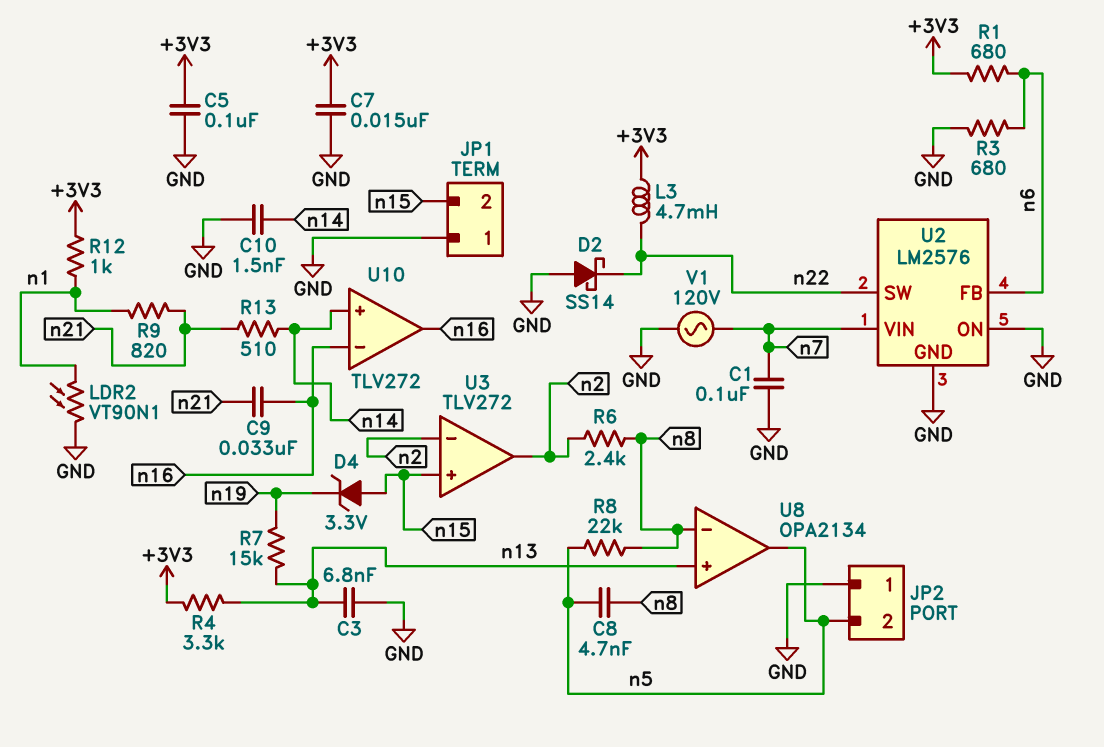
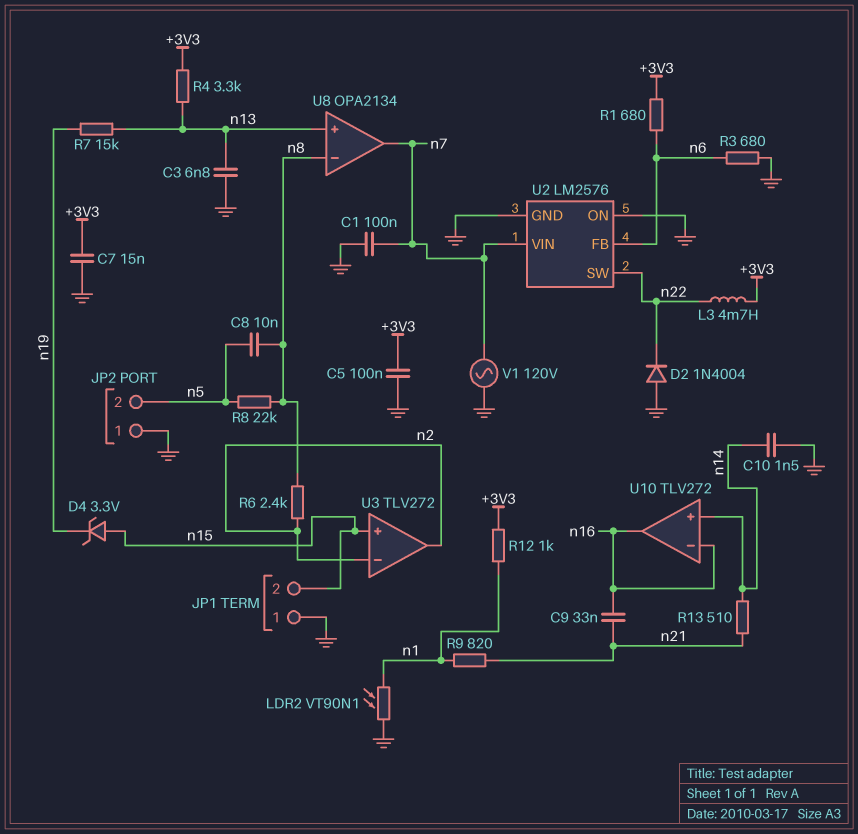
C8: 4.7nF (n5, n8) -> 10nF (n5, n8)
D2: schottky SS14 (A GND, K n22) -> diode 1N4004 (A GND, K n22)
U8 pin out: n5 -> n7

